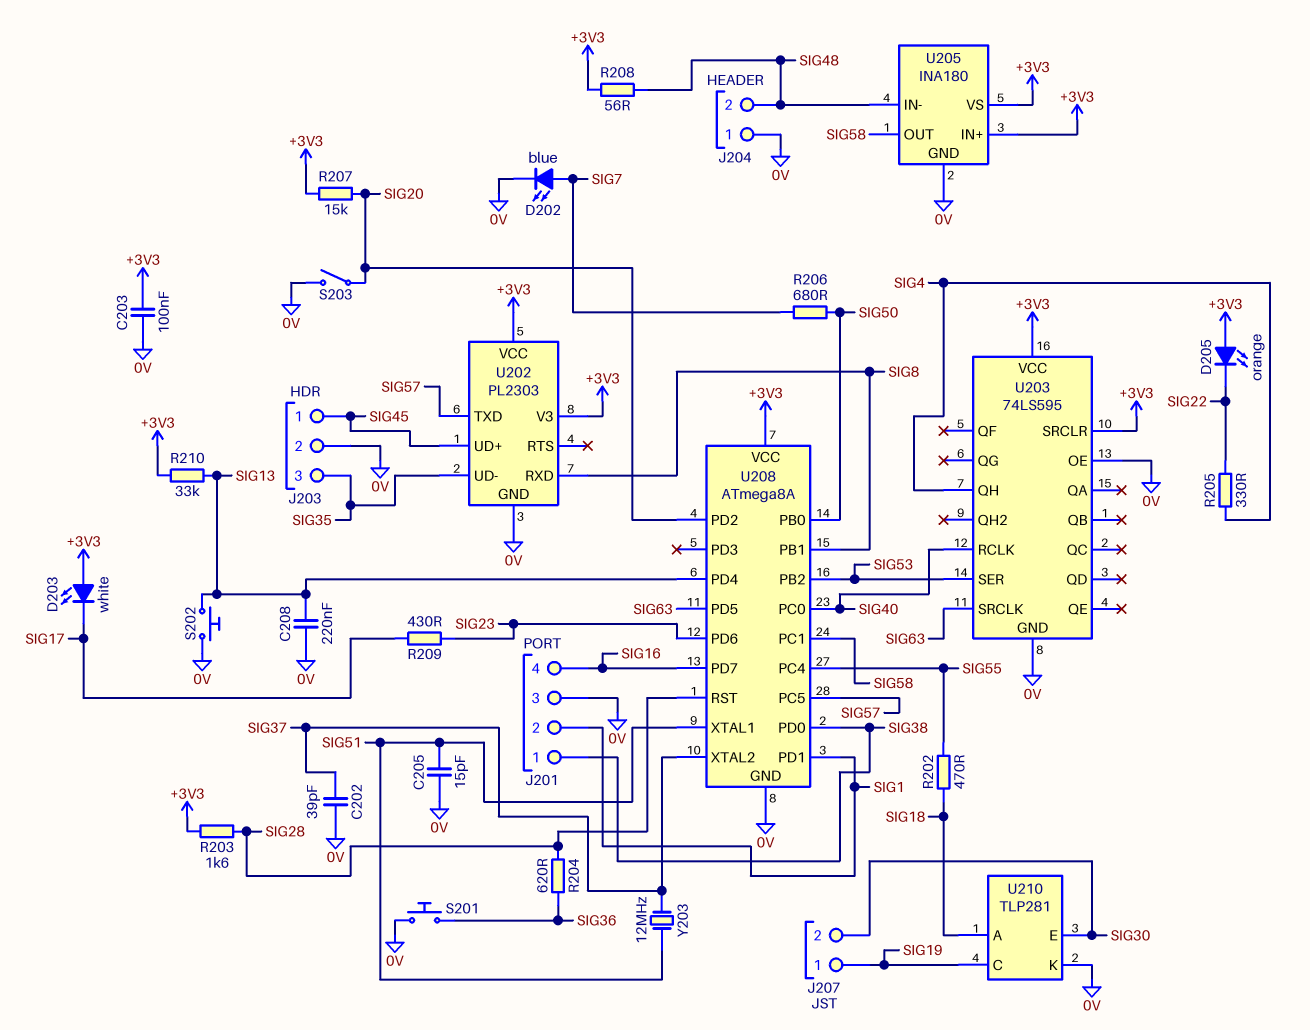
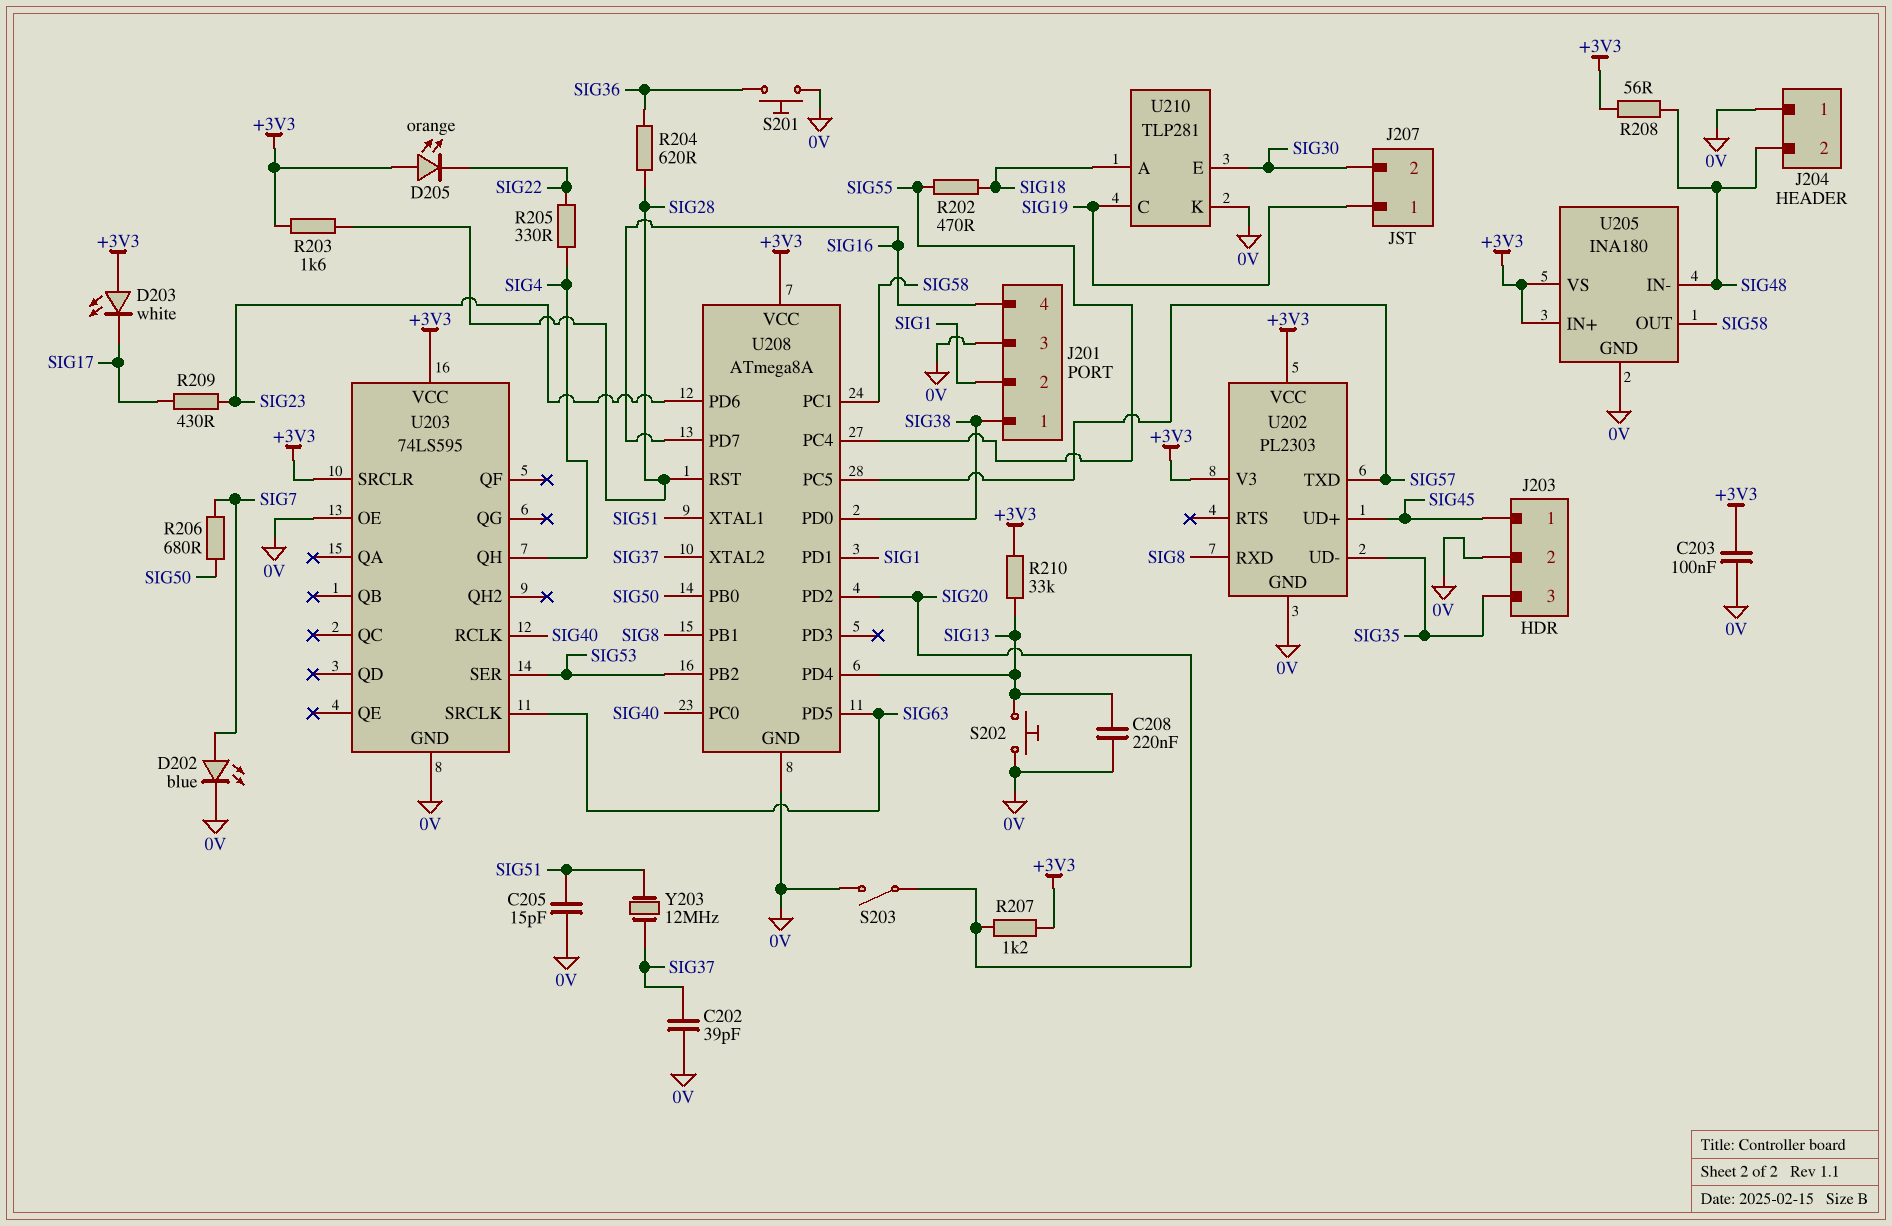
R207: 15k (+3V3, SIG20) -> 1.2k (+3V3, SIG20)

